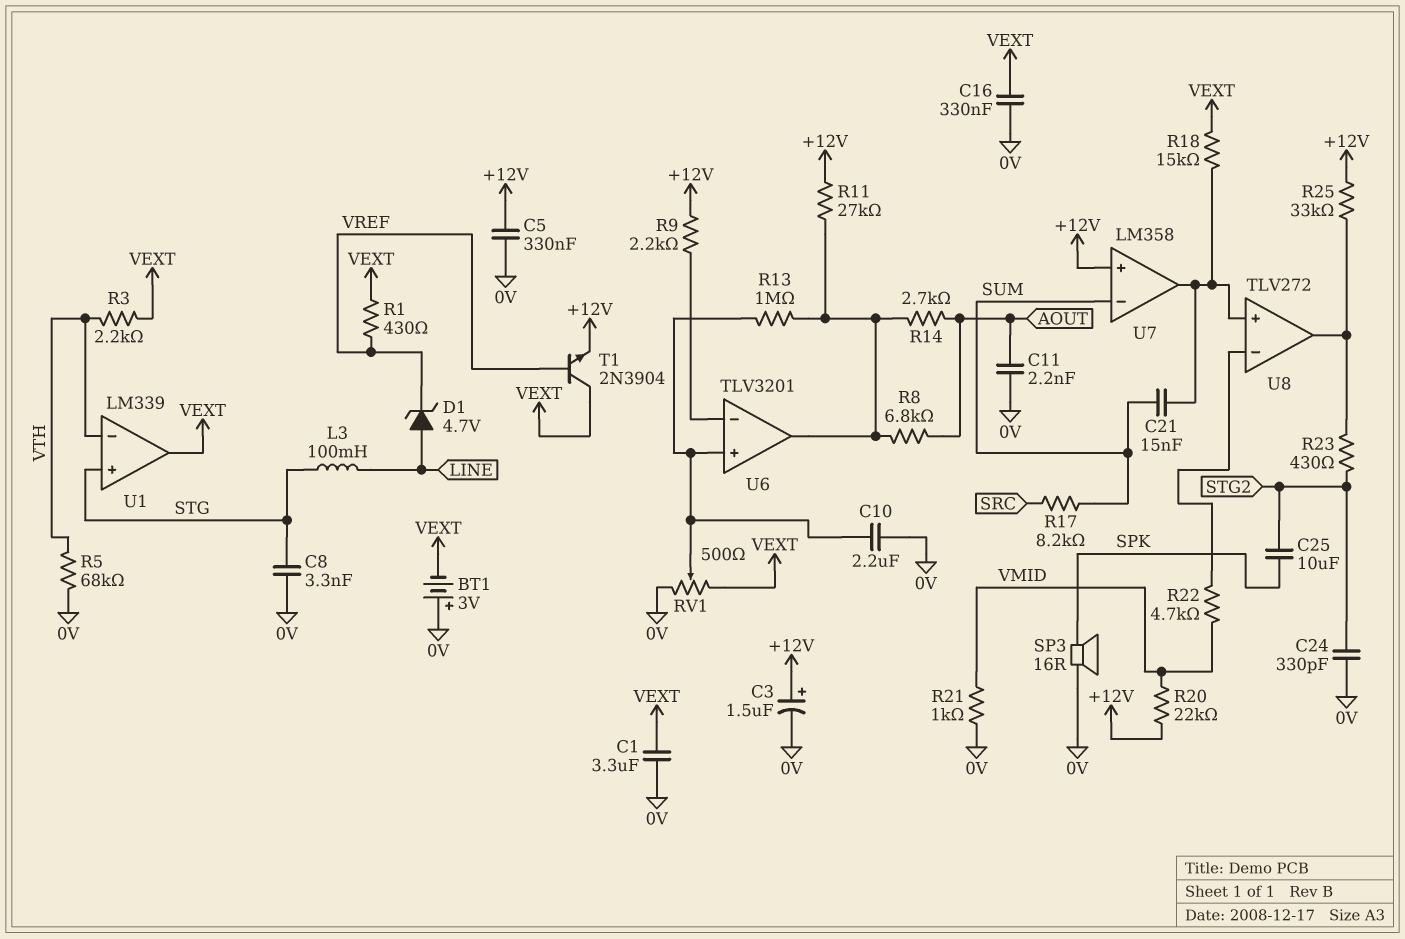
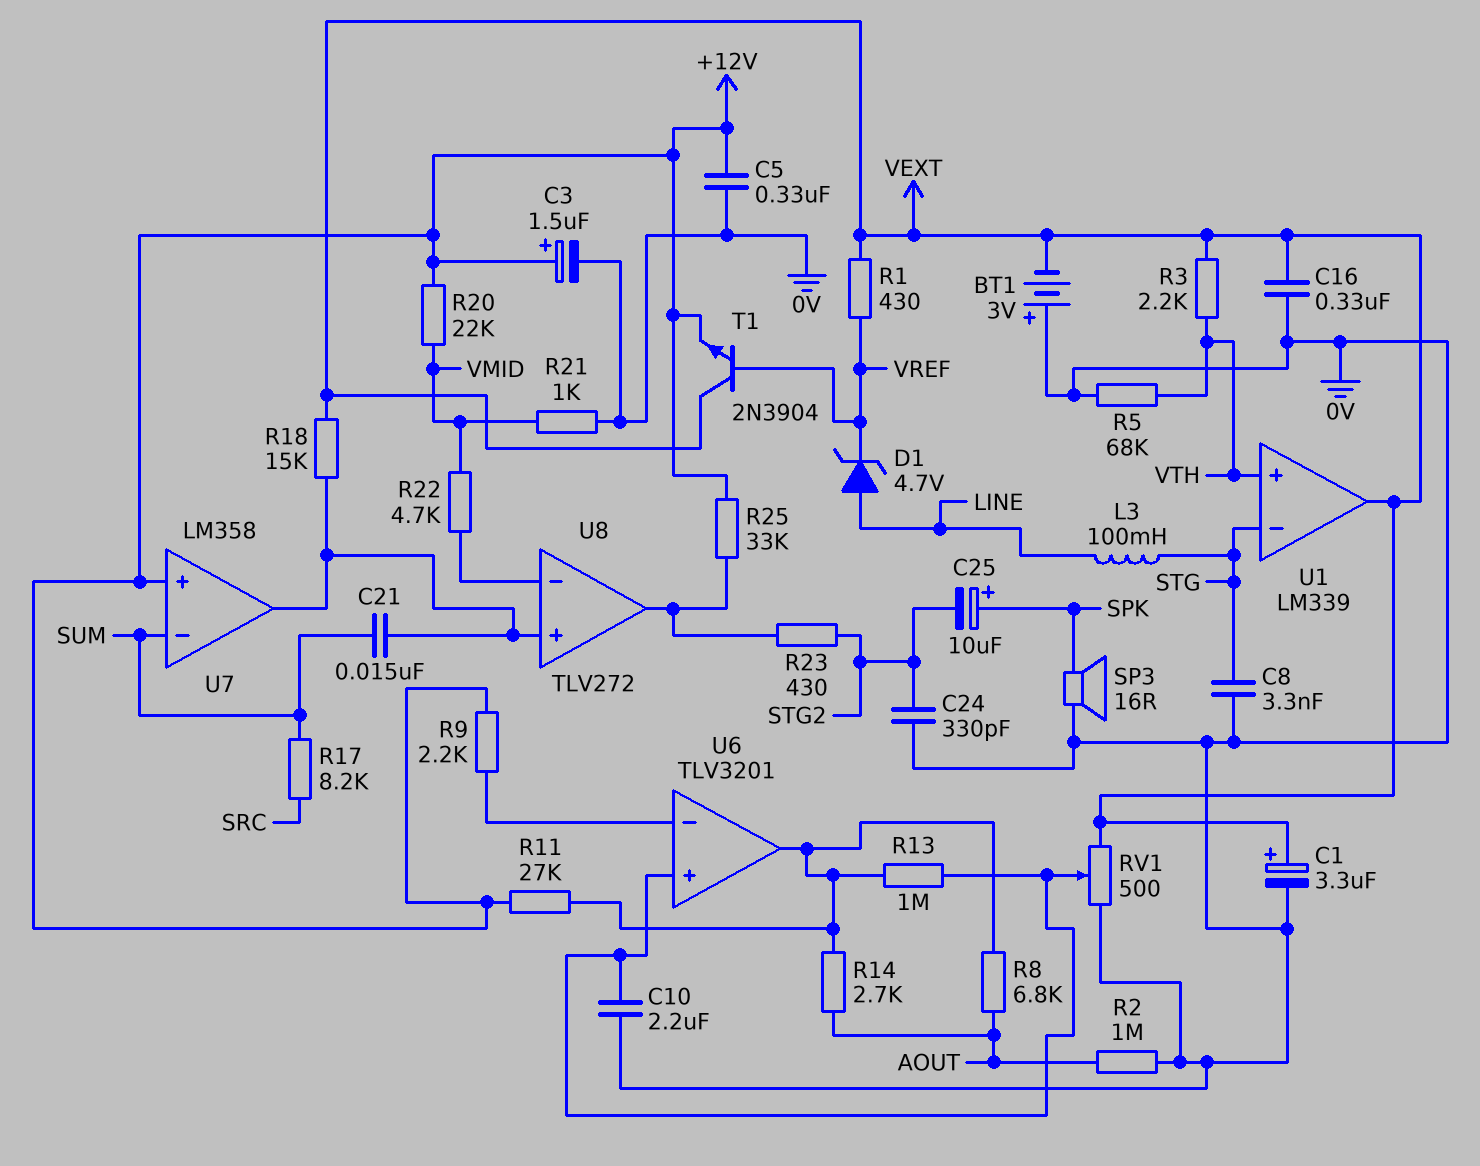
C1: 3.3uF (0V, VEXT) -> 3.3uF (plus VEXT, minus 0V)
C11: 2.2nF (0V, AOUT) -> none
C25: 10uF (SPK, STG2) -> 10uF (plus SPK, minus STG2)
R2: none -> 1M (0V, AOUT)
U1 pin in+: STG -> VTH
U1 pin in-: VTH -> STG

